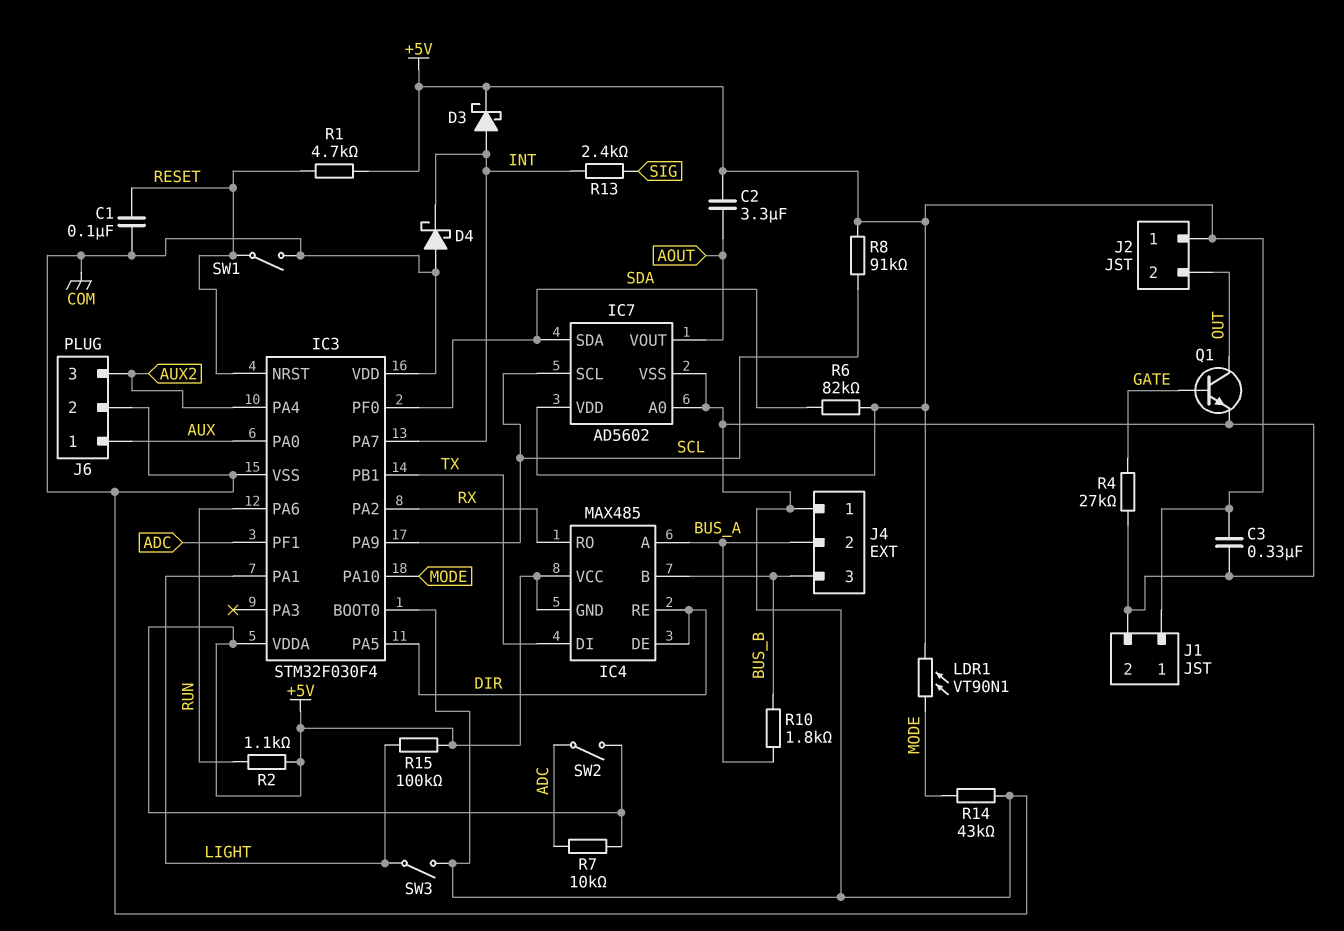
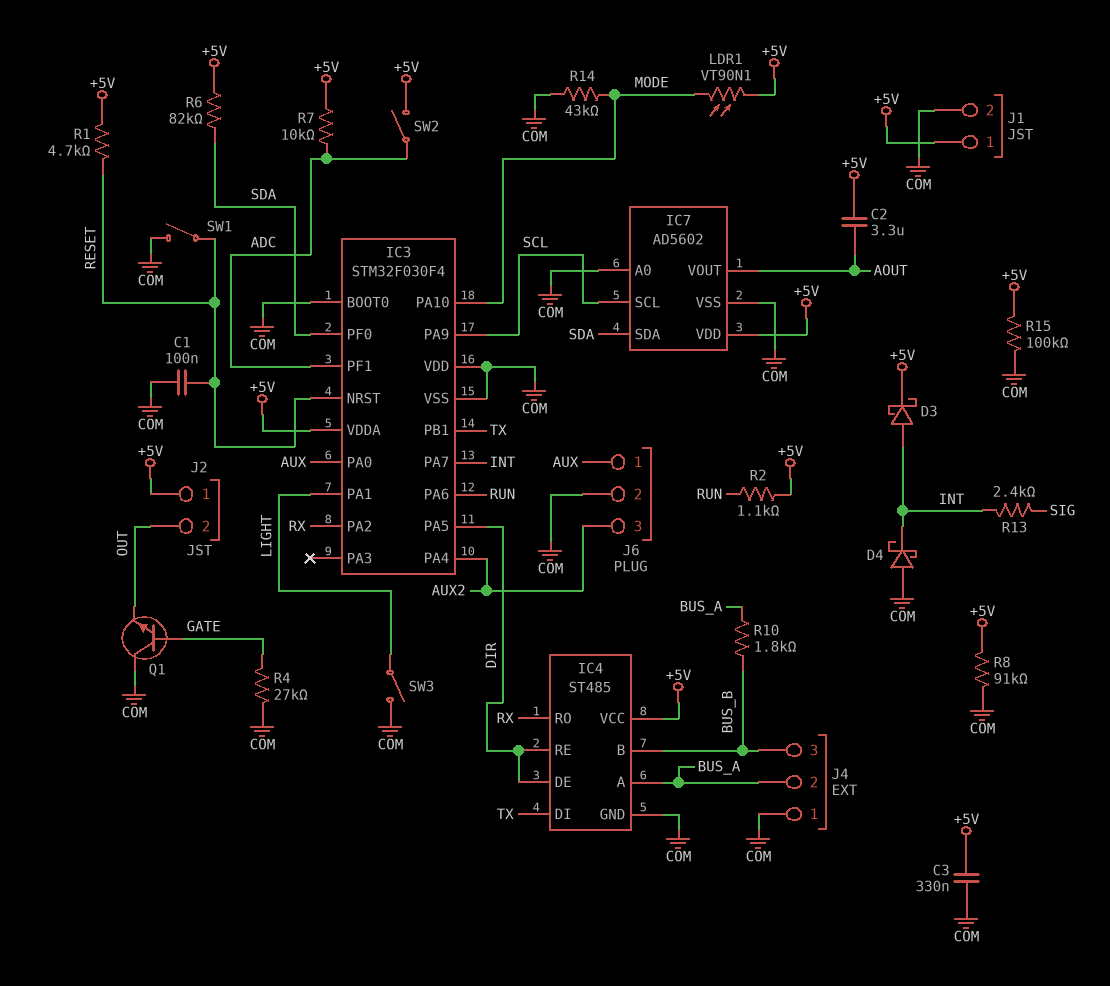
IC4: MAX485 -> ST485
IC4 pin GND: +5V -> COM
Q1: NPN (B GATE, C OUT, E COM) -> NPN (B GATE, C COM, E OUT)
R8: 91k (+5V, SCL) -> 91k (+5V, COM)
R15: 100k (+5V, LIGHT) -> 100k (+5V, COM)

